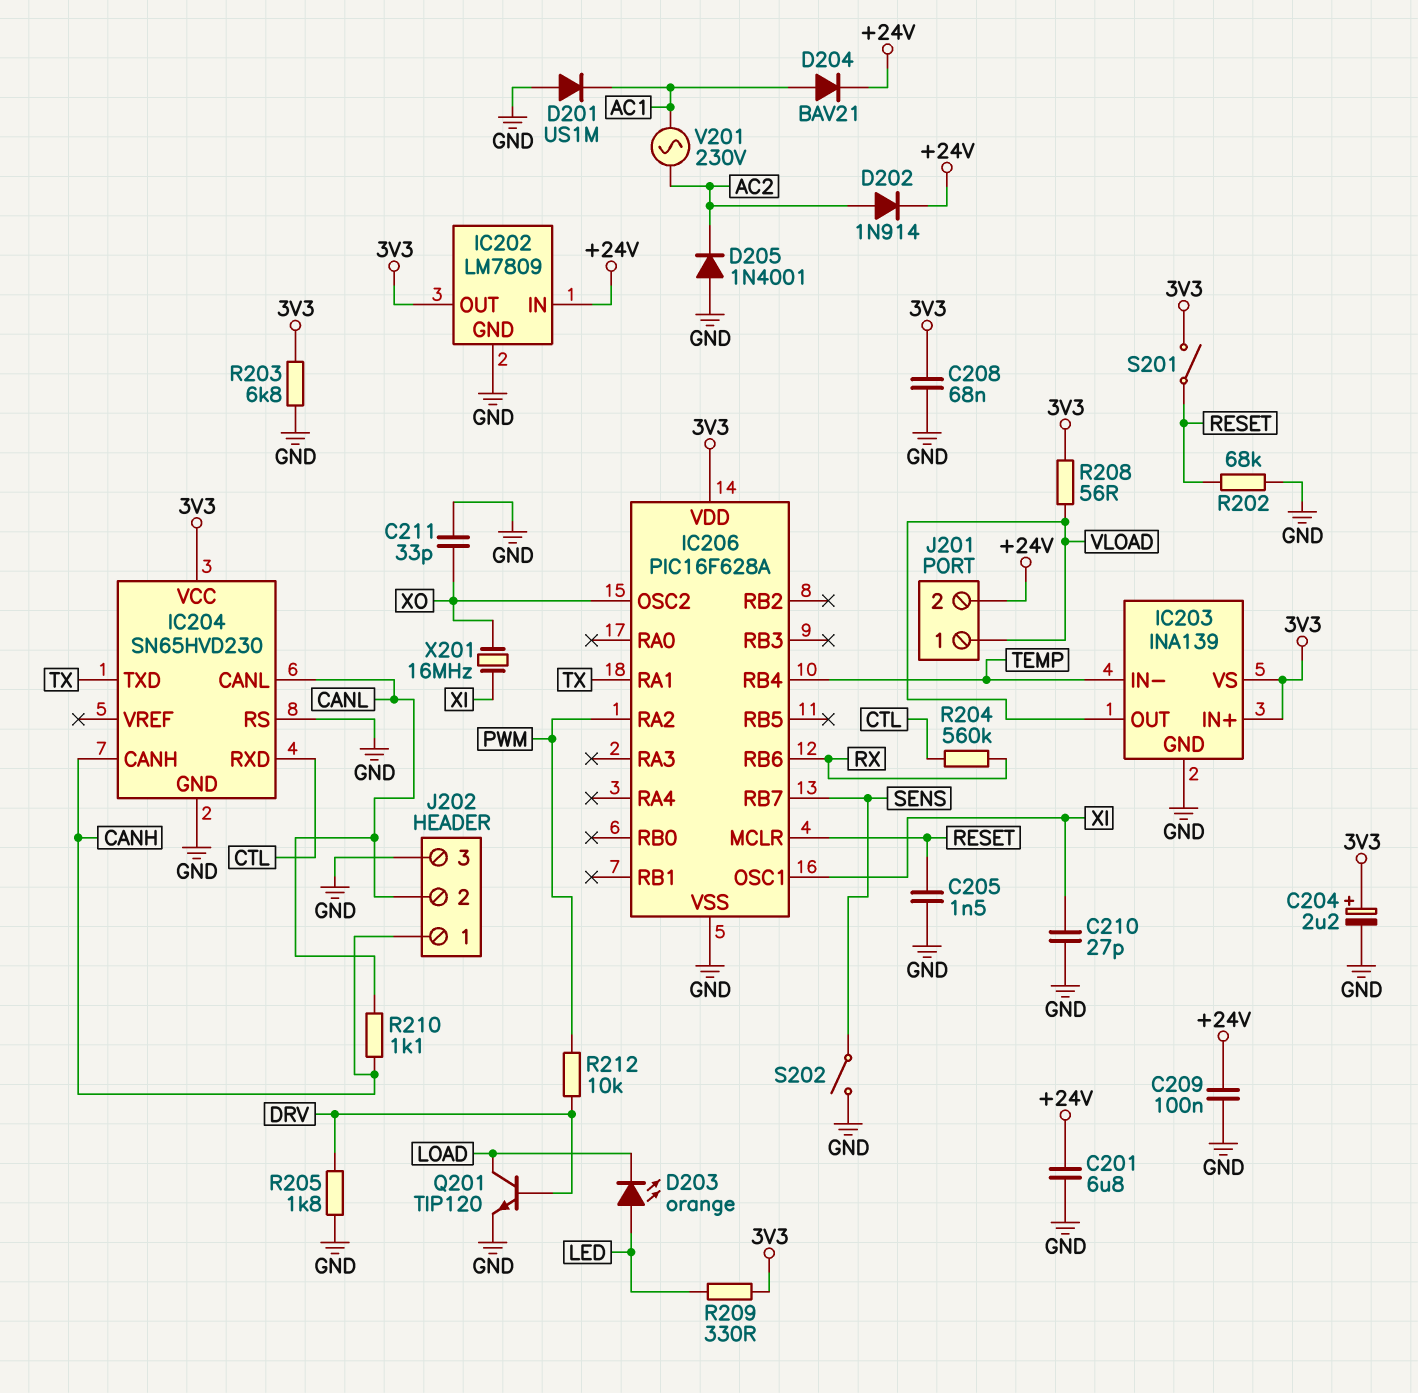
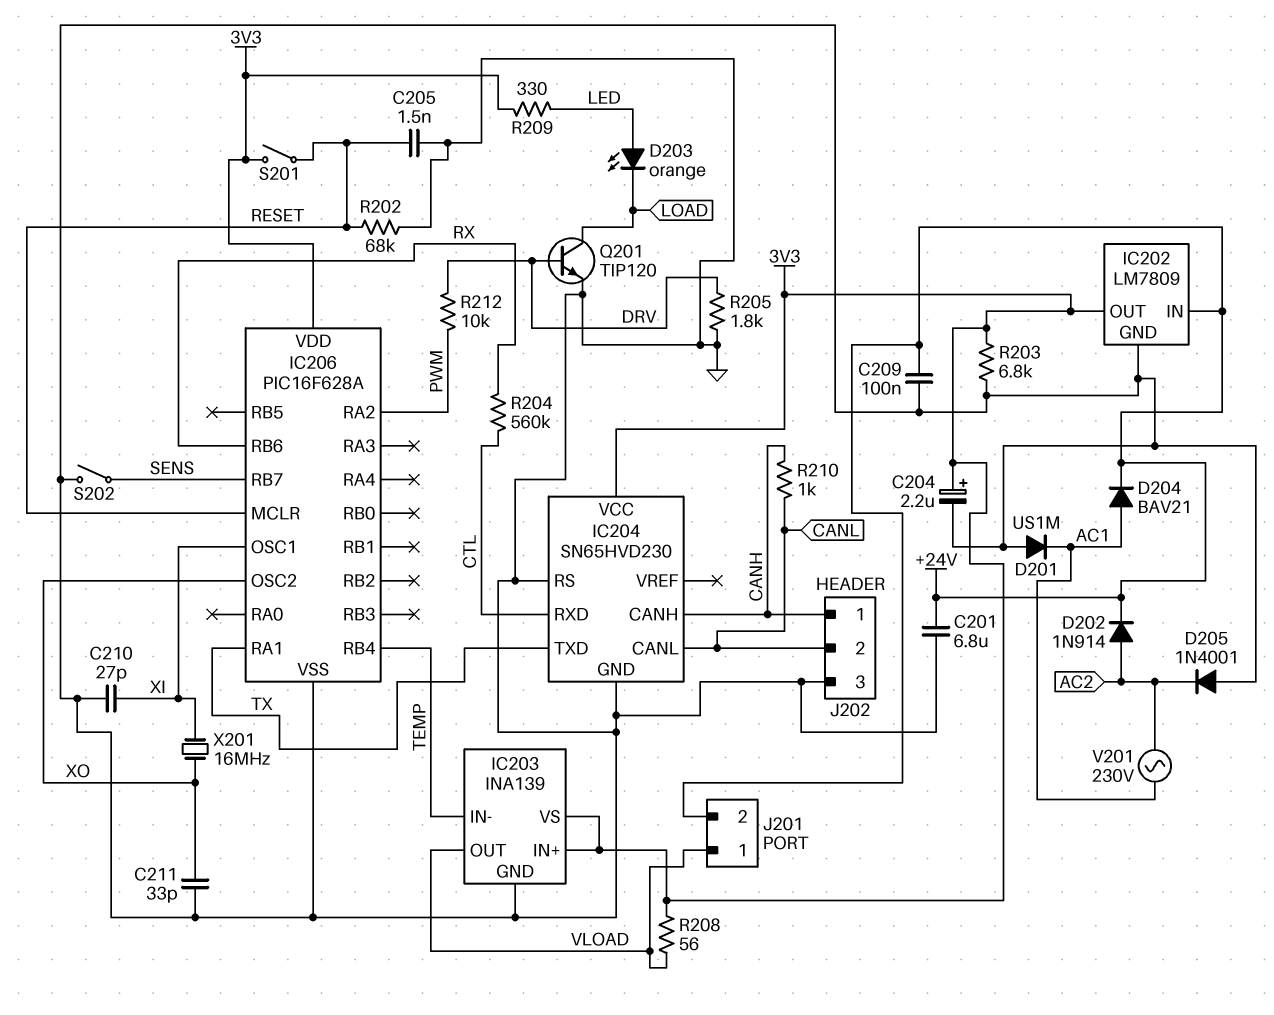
C208: 68nF (3V3, GND) -> none
R210: 1.1k (CANH, CANL) -> 1k (CANH, CANL)

